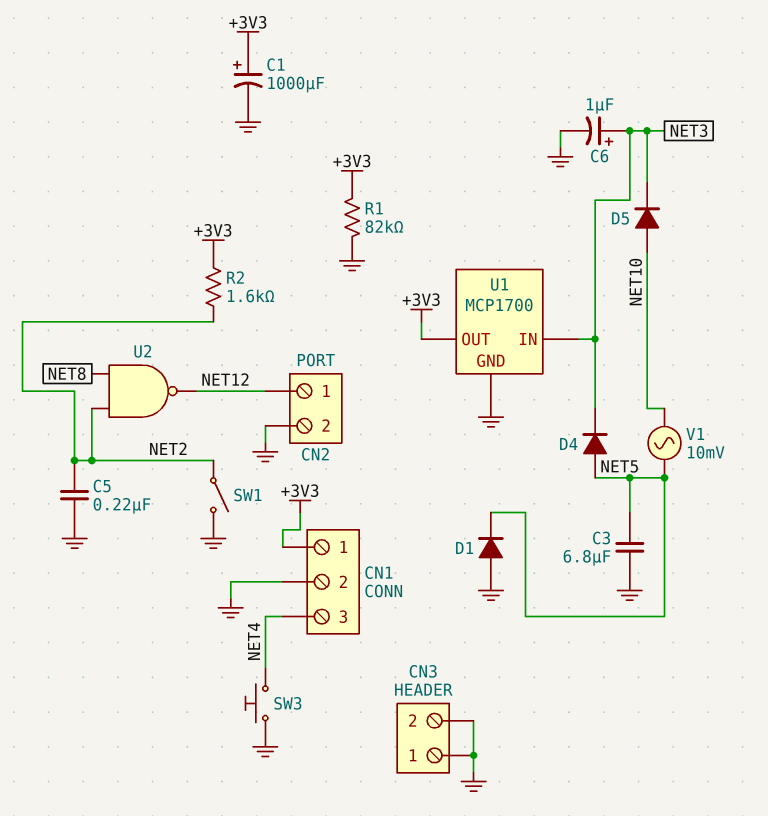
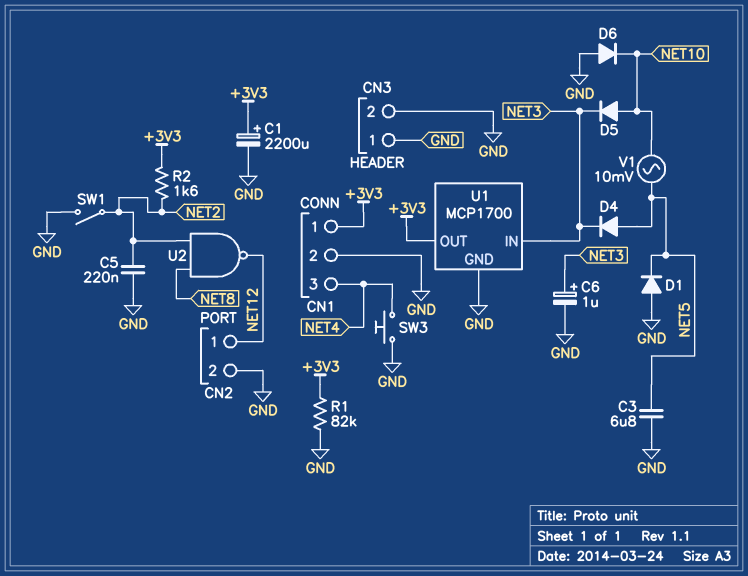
C1: 1000uF (plus +3V3, minus GND) -> 2200uF (plus +3V3, minus GND)
D6: none -> diode (A GND, K NET10)

